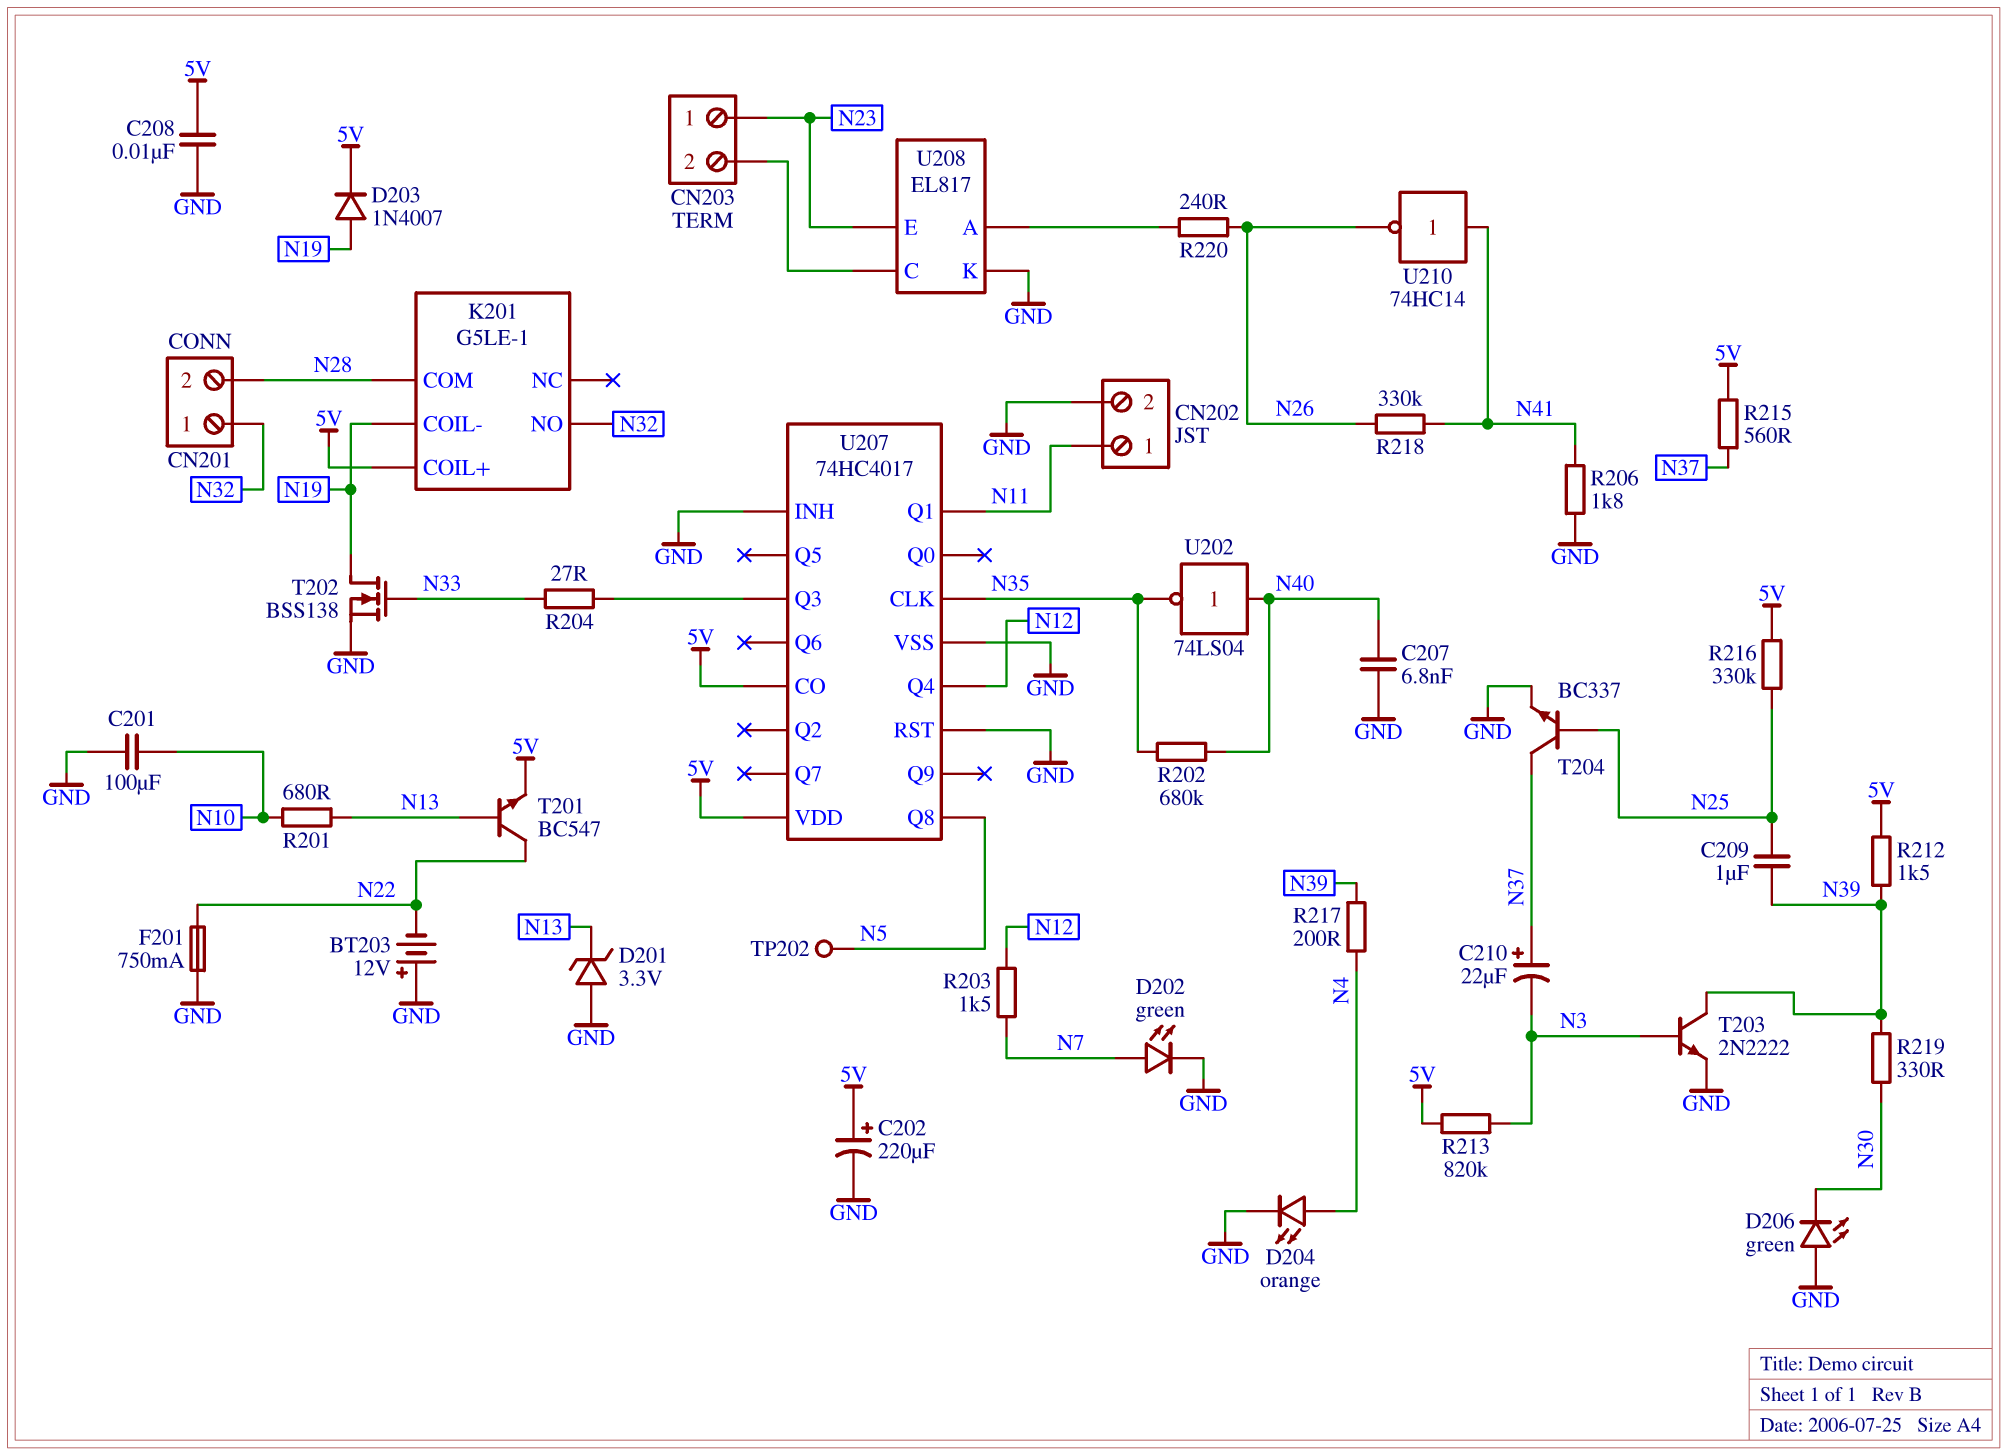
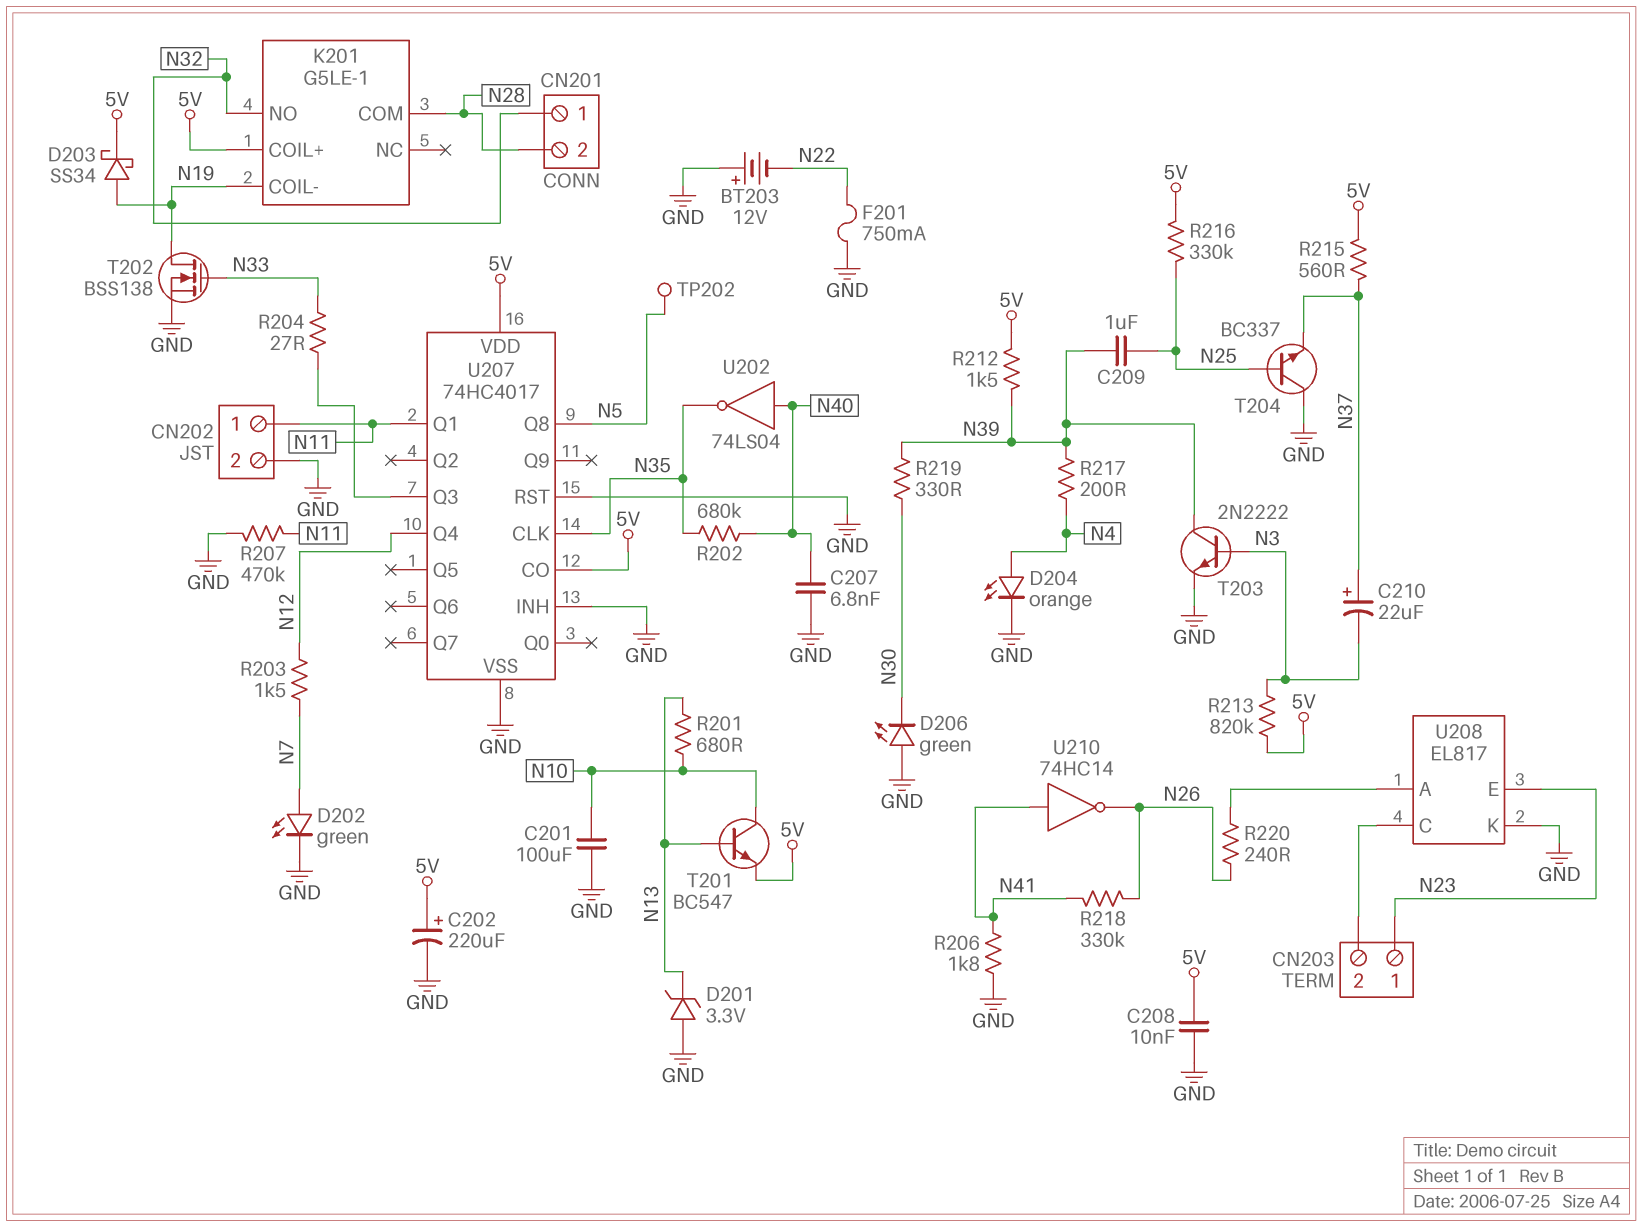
D203: diode 1N4007 (A N19, K 5V) -> schottky SS34 (A N19, K 5V)
R207: none -> 470k (GND, N11)
T201: NPN BC547 (B N13, C N22, E 5V) -> NPN BC547 (B N13, C N10, E 5V)
T204: NPN BC337 (B N25, C N37, E GND) -> NPN BC337 (B N25, C GND, E N37)

